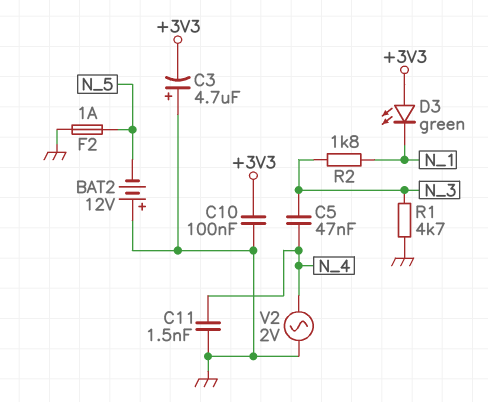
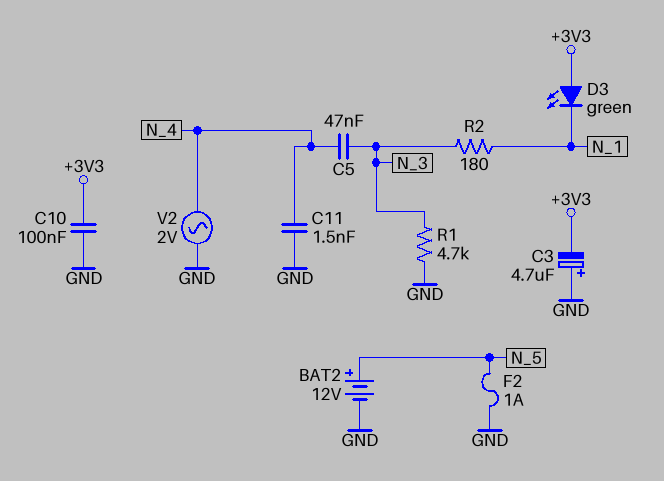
BAT2: 12V (plus GND, minus N_5) -> 12V (plus N_5, minus GND)
R2: 1.8k (N_1, N_3) -> 180 (N_1, N_3)

